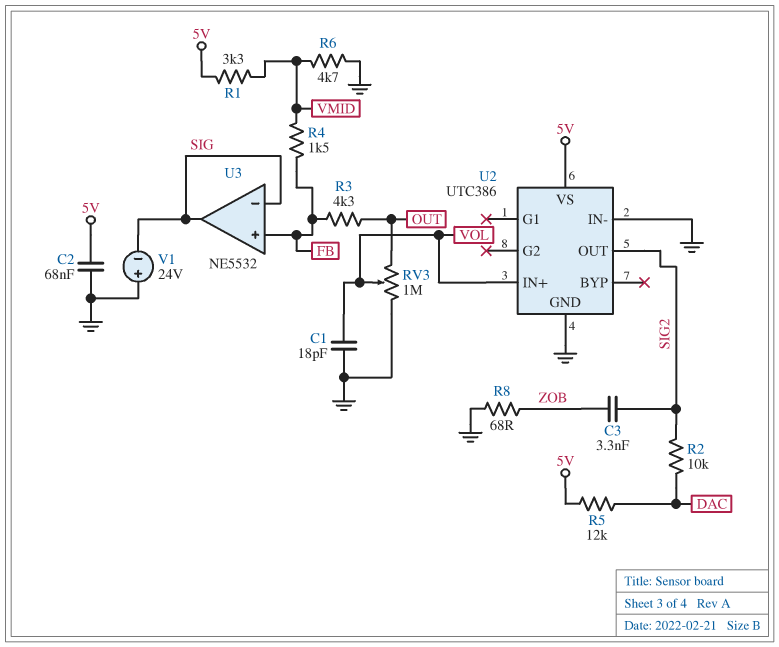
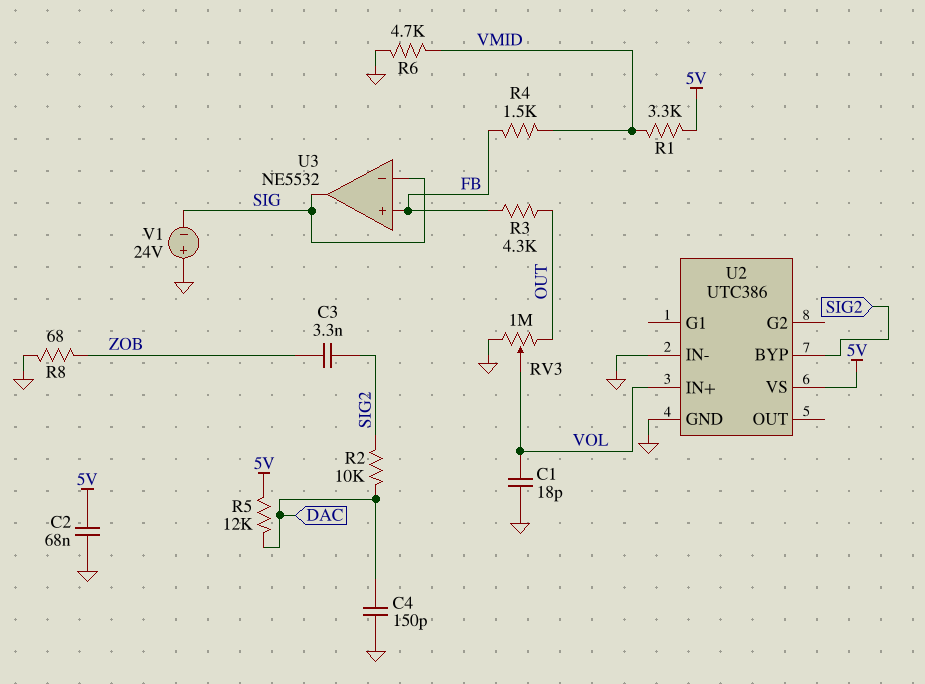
C4: none -> 150pF (DAC, GND)
U2 pin BYP: none -> SIG2
U2 pin OUT: SIG2 -> none

